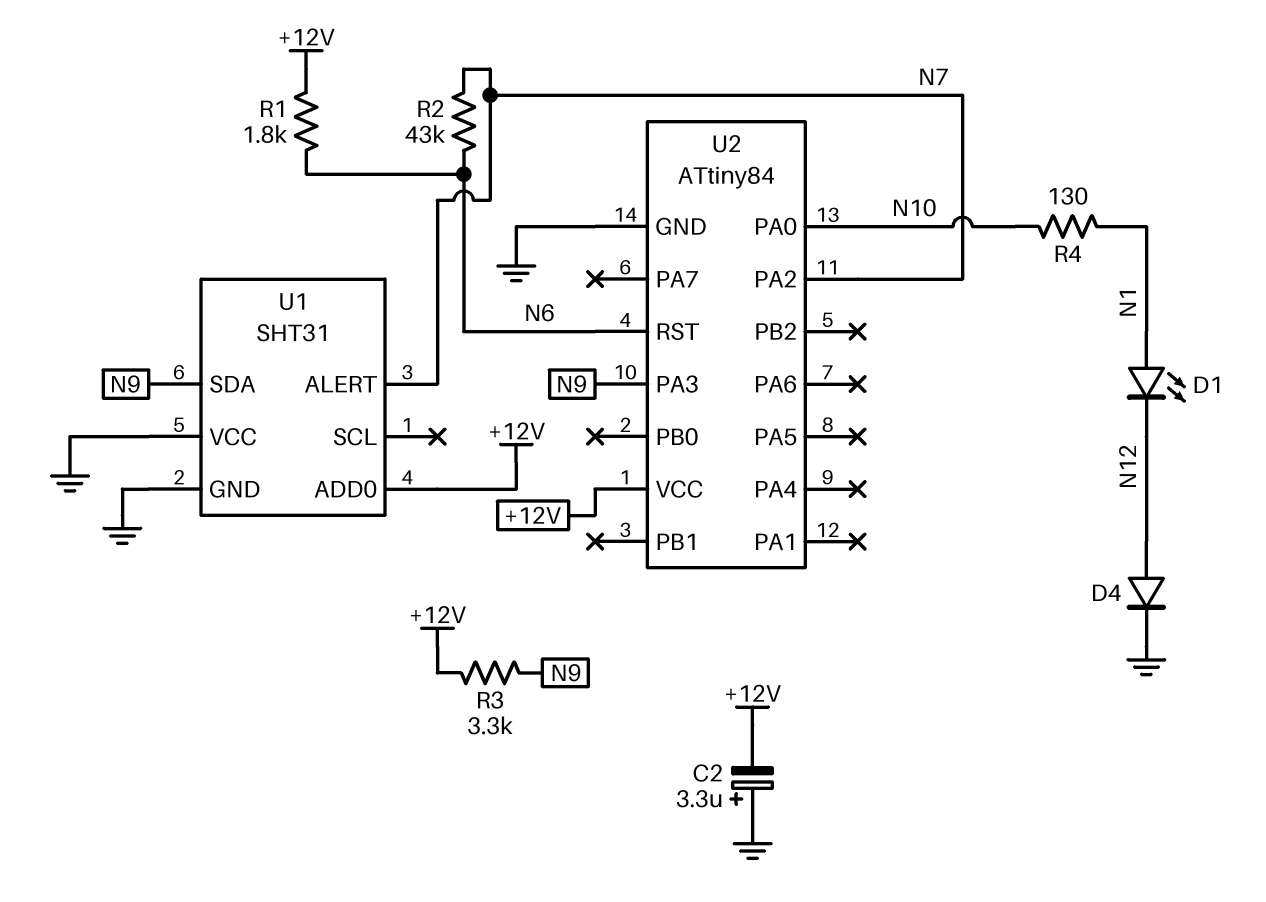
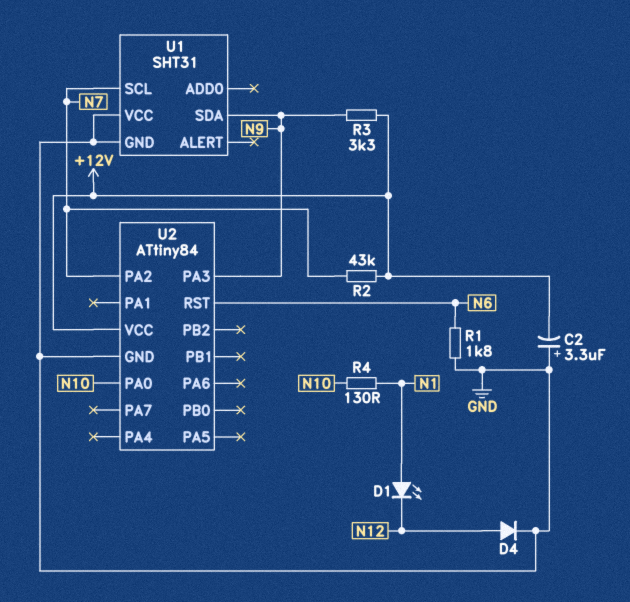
R1: 1.8k (+12V, N6) -> 1.8k (GND, N6)
R2: 43k (N6, N7) -> 43k (+12V, N7)
U1 pin ADD0: +12V -> none
U1 pin ALERT: N7 -> none
U1 pin SCL: none -> N7

